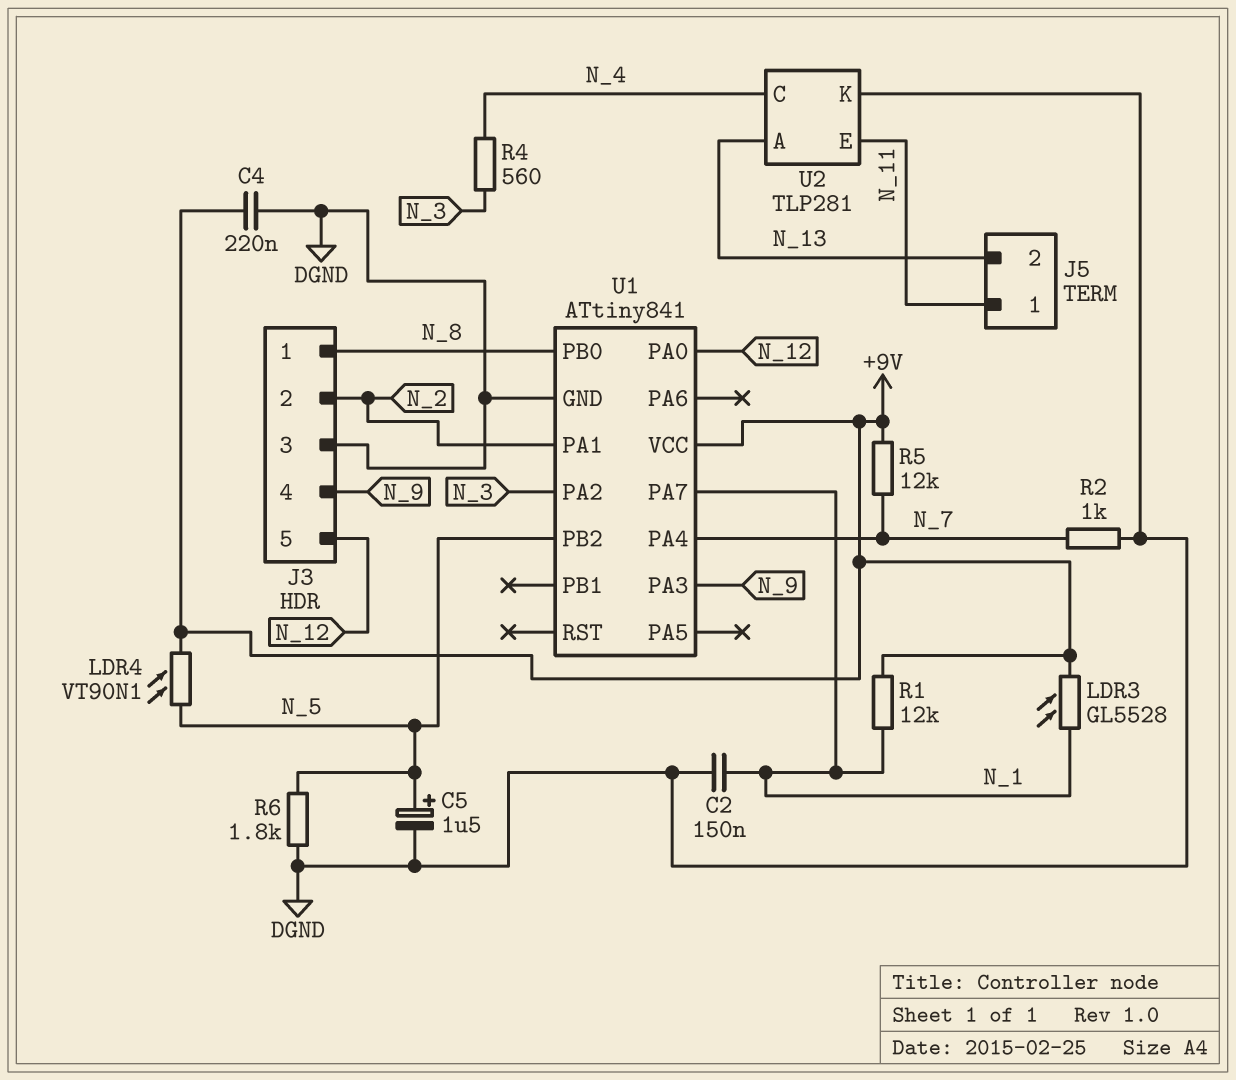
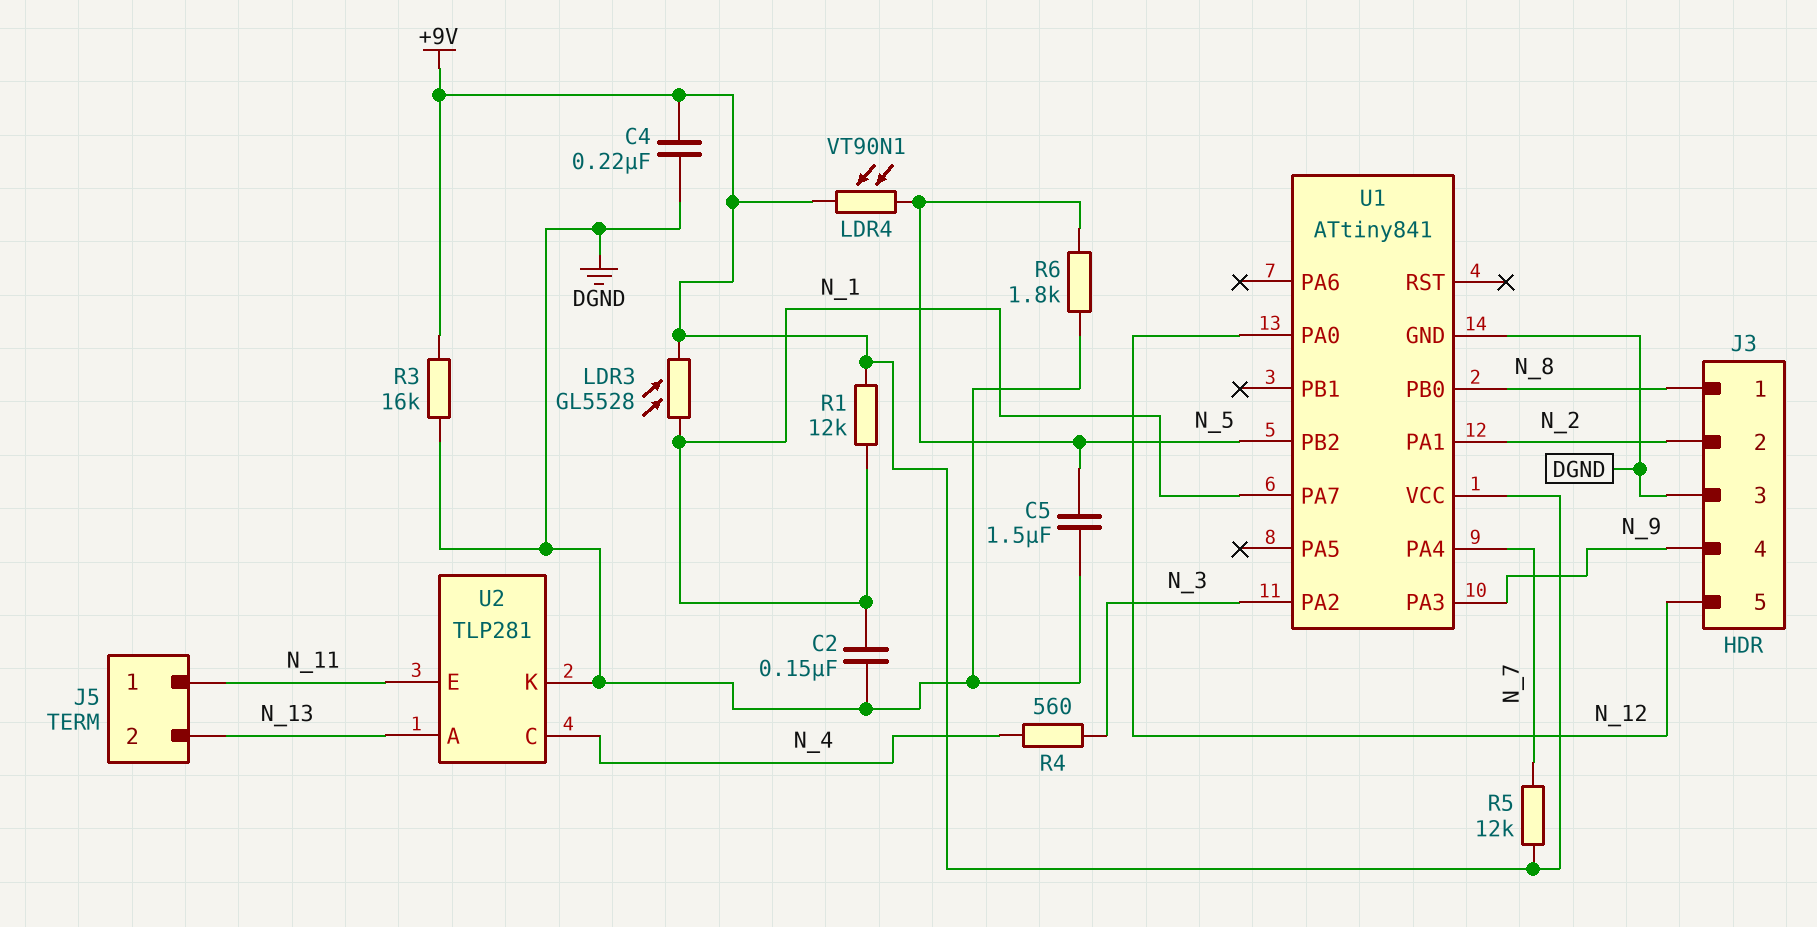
C5: 1.5uF (plus N_5, minus DGND) -> 1.5uF (DGND, N_5)
R2: 1k (DGND, N_7) -> none
R3: none -> 16k (+9V, DGND)

